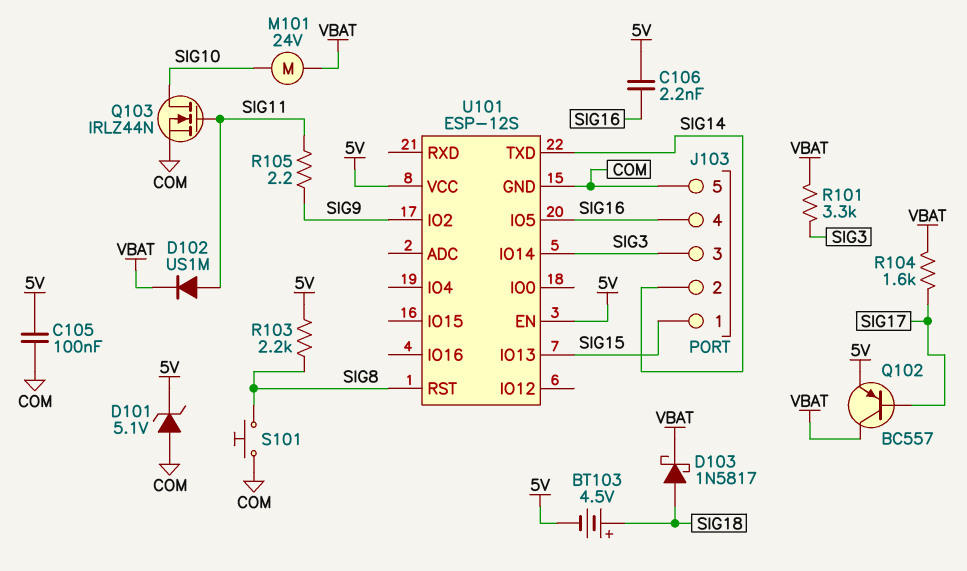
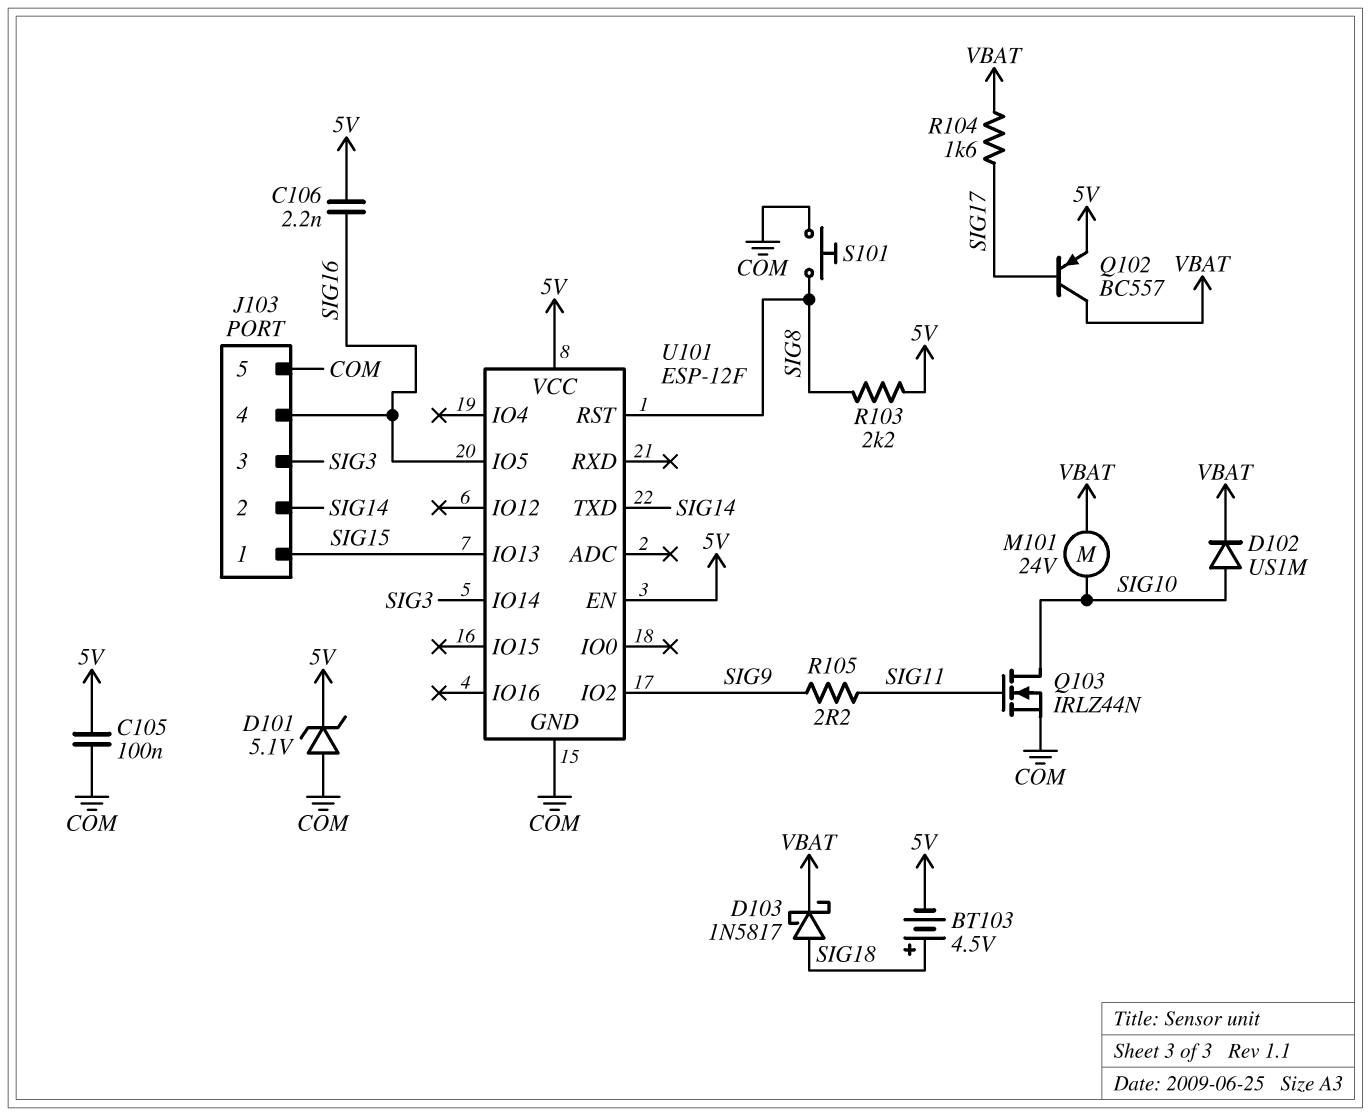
D102: diode US1M (A SIG11, K VBAT) -> diode US1M (A SIG10, K VBAT)
R101: 3.3k (SIG3, VBAT) -> none
U101: ESP-12S -> ESP-12F

